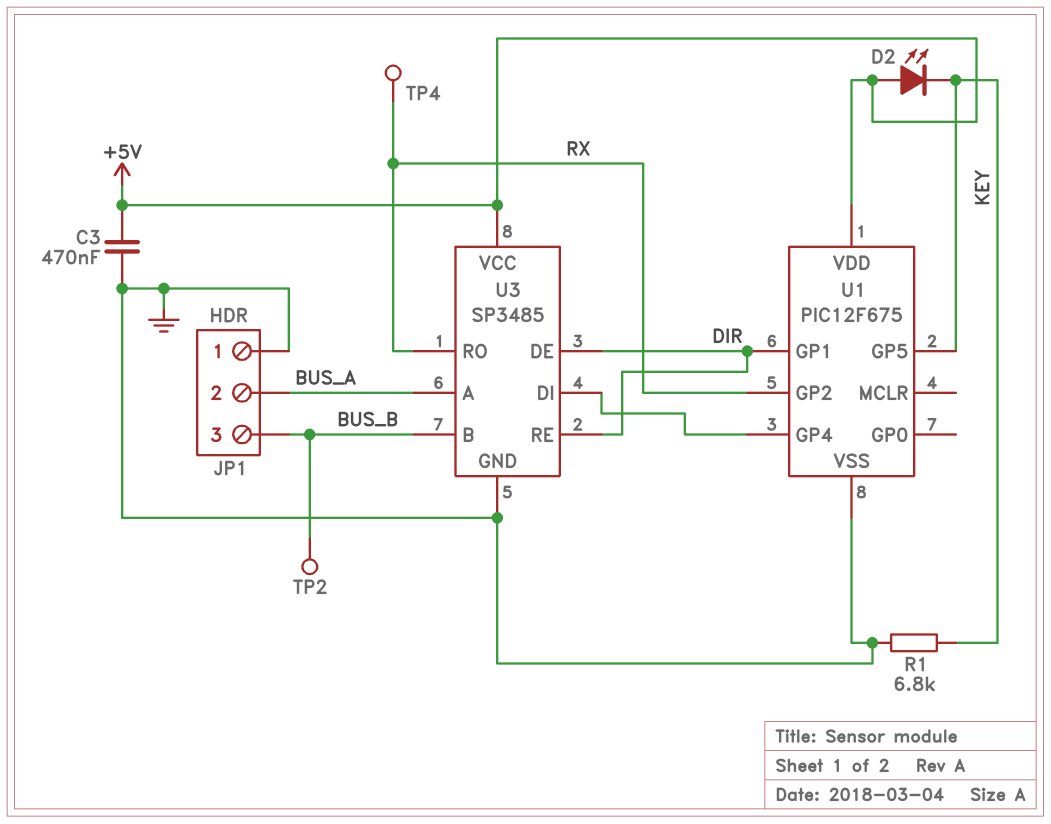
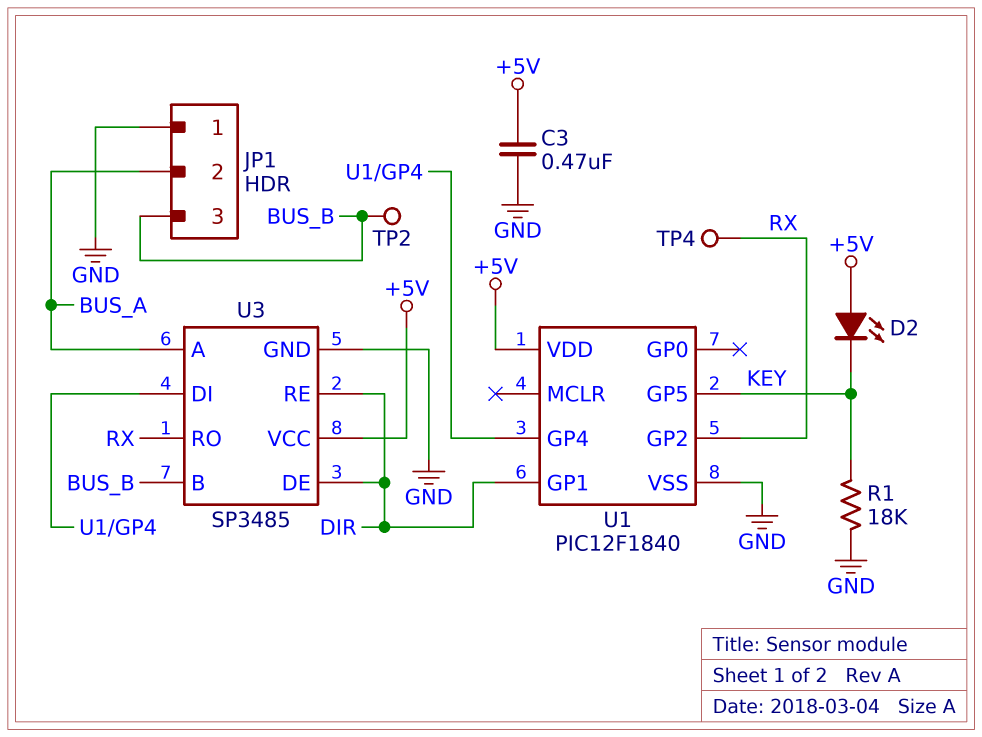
R1: 6.8k (GND, KEY) -> 18k (GND, KEY)
U1: PIC12F675 -> PIC12F1840

